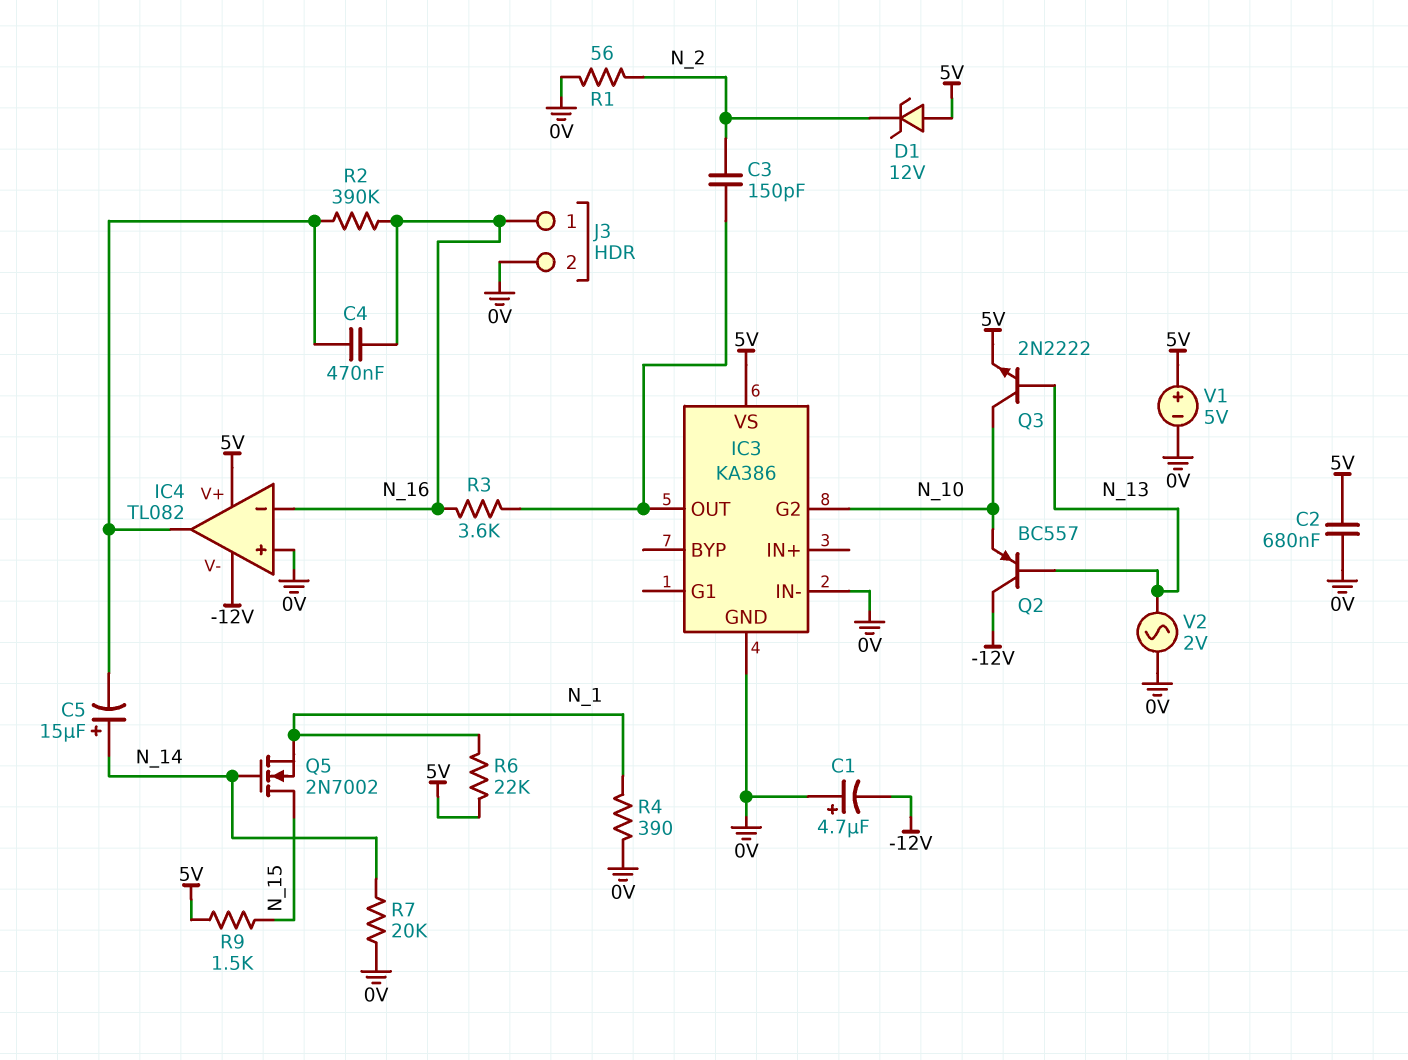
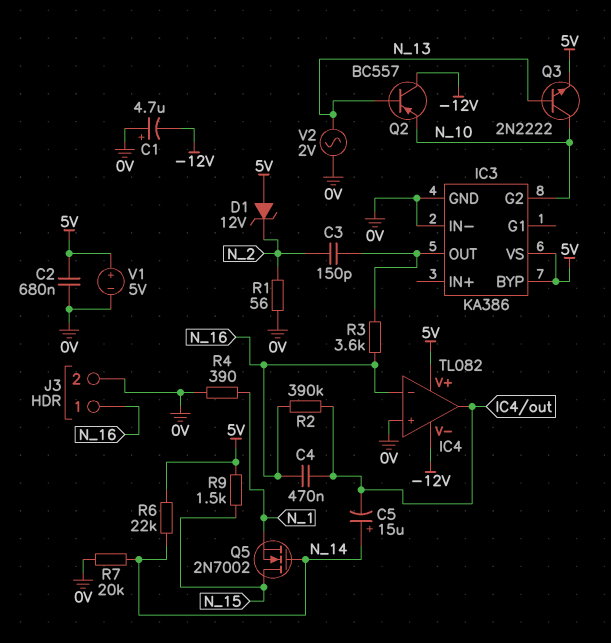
IC3 pin BYP: none -> 5V
R6: 22k (5V, N_1) -> 22k (5V, N_14)

